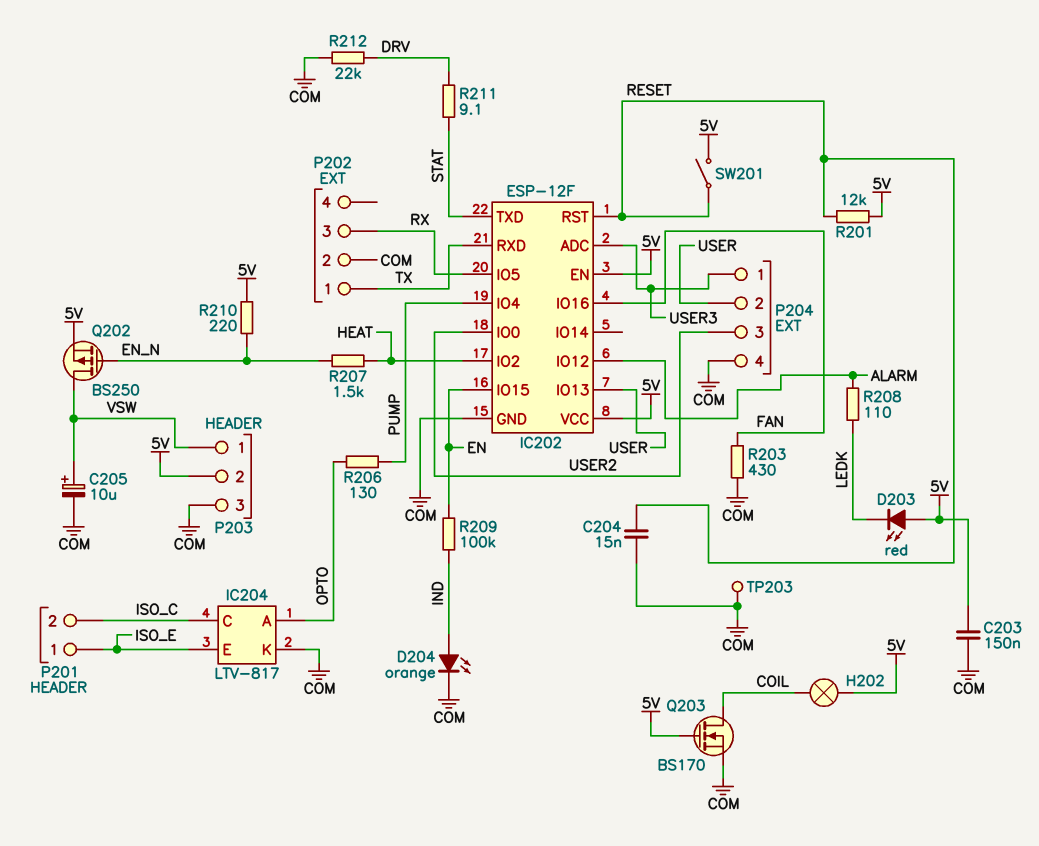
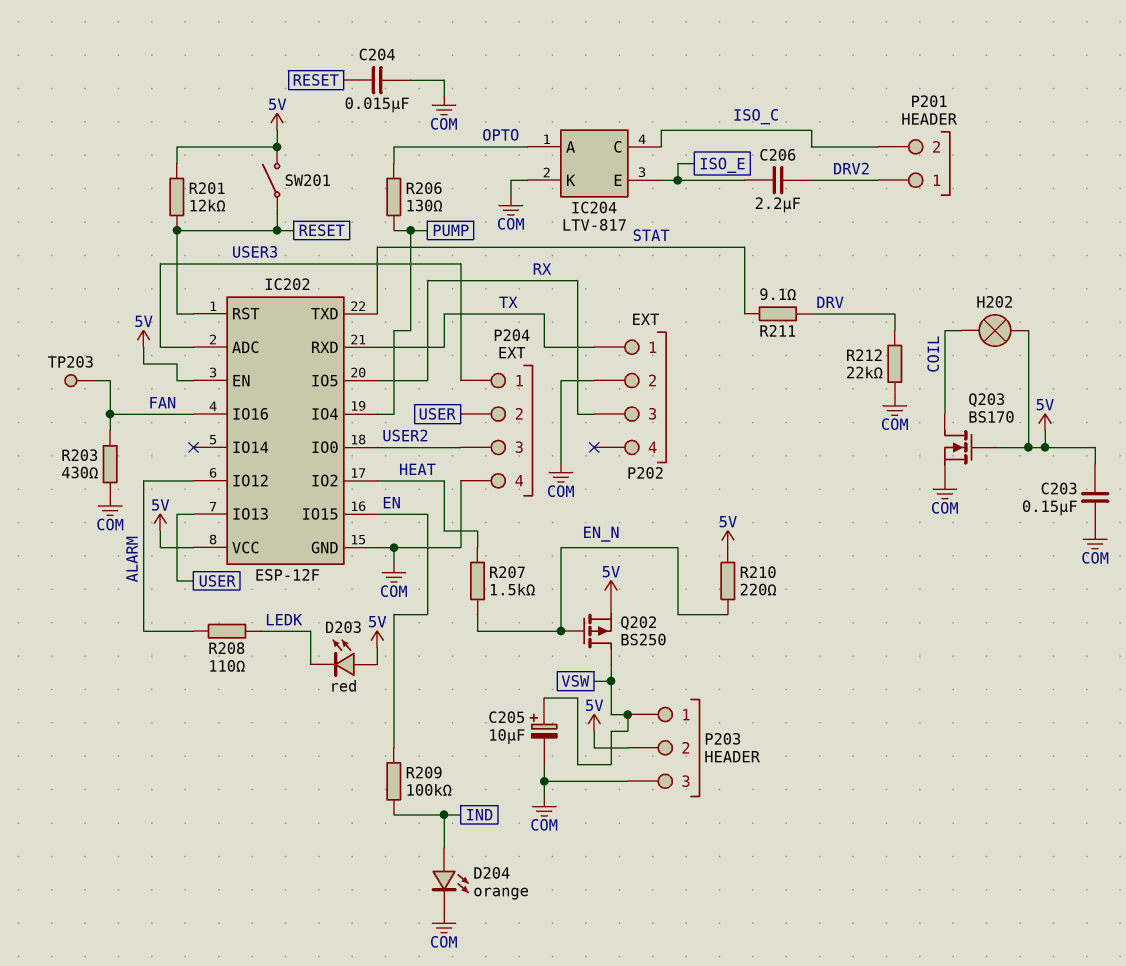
C206: none -> 2.2uF (DRV2, ISO_E)
P201 pin 1: ISO_E -> DRV2
TP203: test point (COM) -> test point (FAN)

